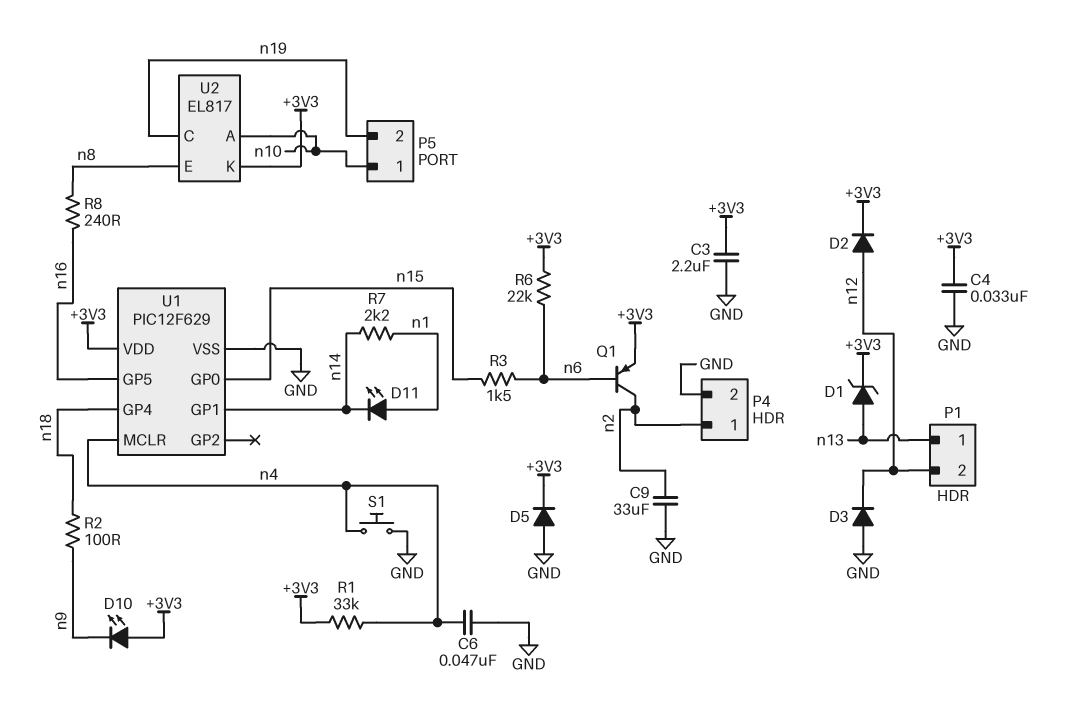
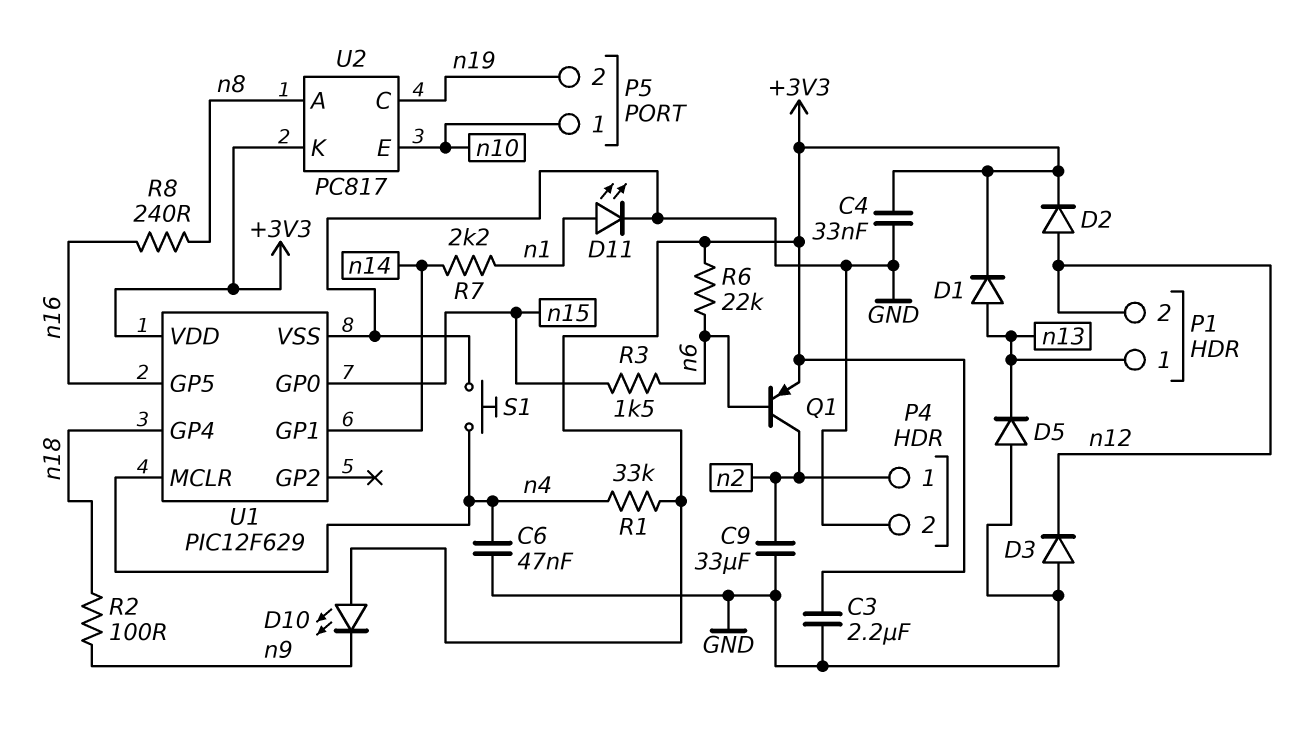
D1: zener (A n13, K +3V3) -> diode (A n13, K +3V3)
D5: diode (A GND, K +3V3) -> diode (A GND, K n13)
D11: LED (A n1, K n14) -> LED (A n1, K GND)
U2: EL817 -> PC817
U2 pin A: n10 -> n8
U2 pin E: n8 -> n10

